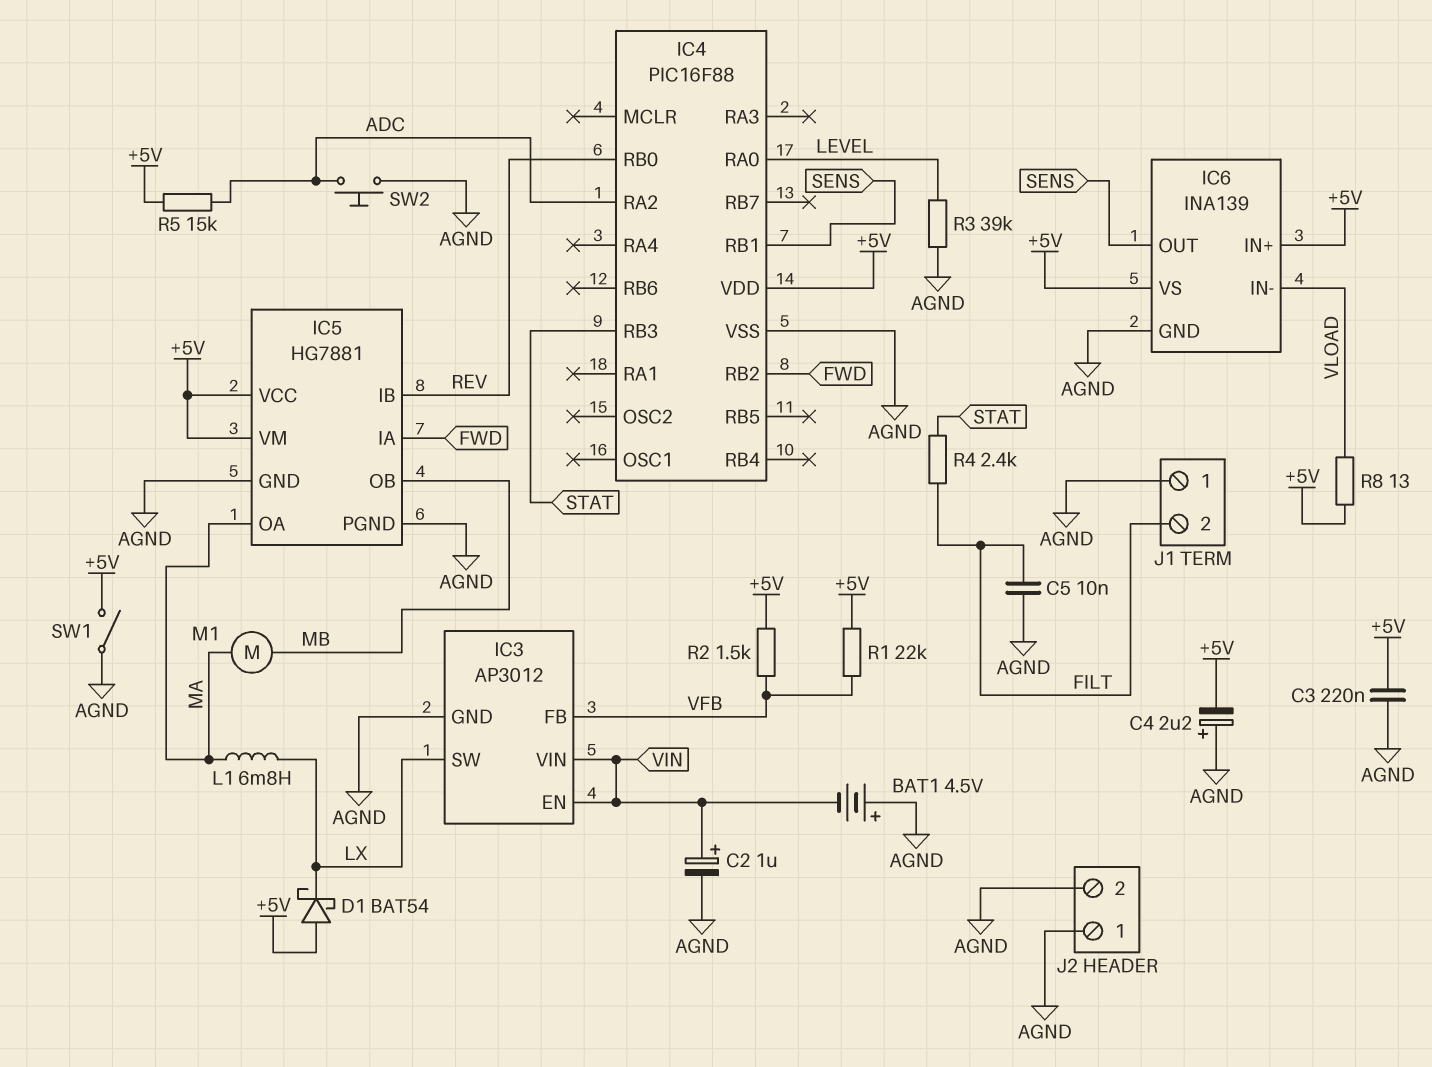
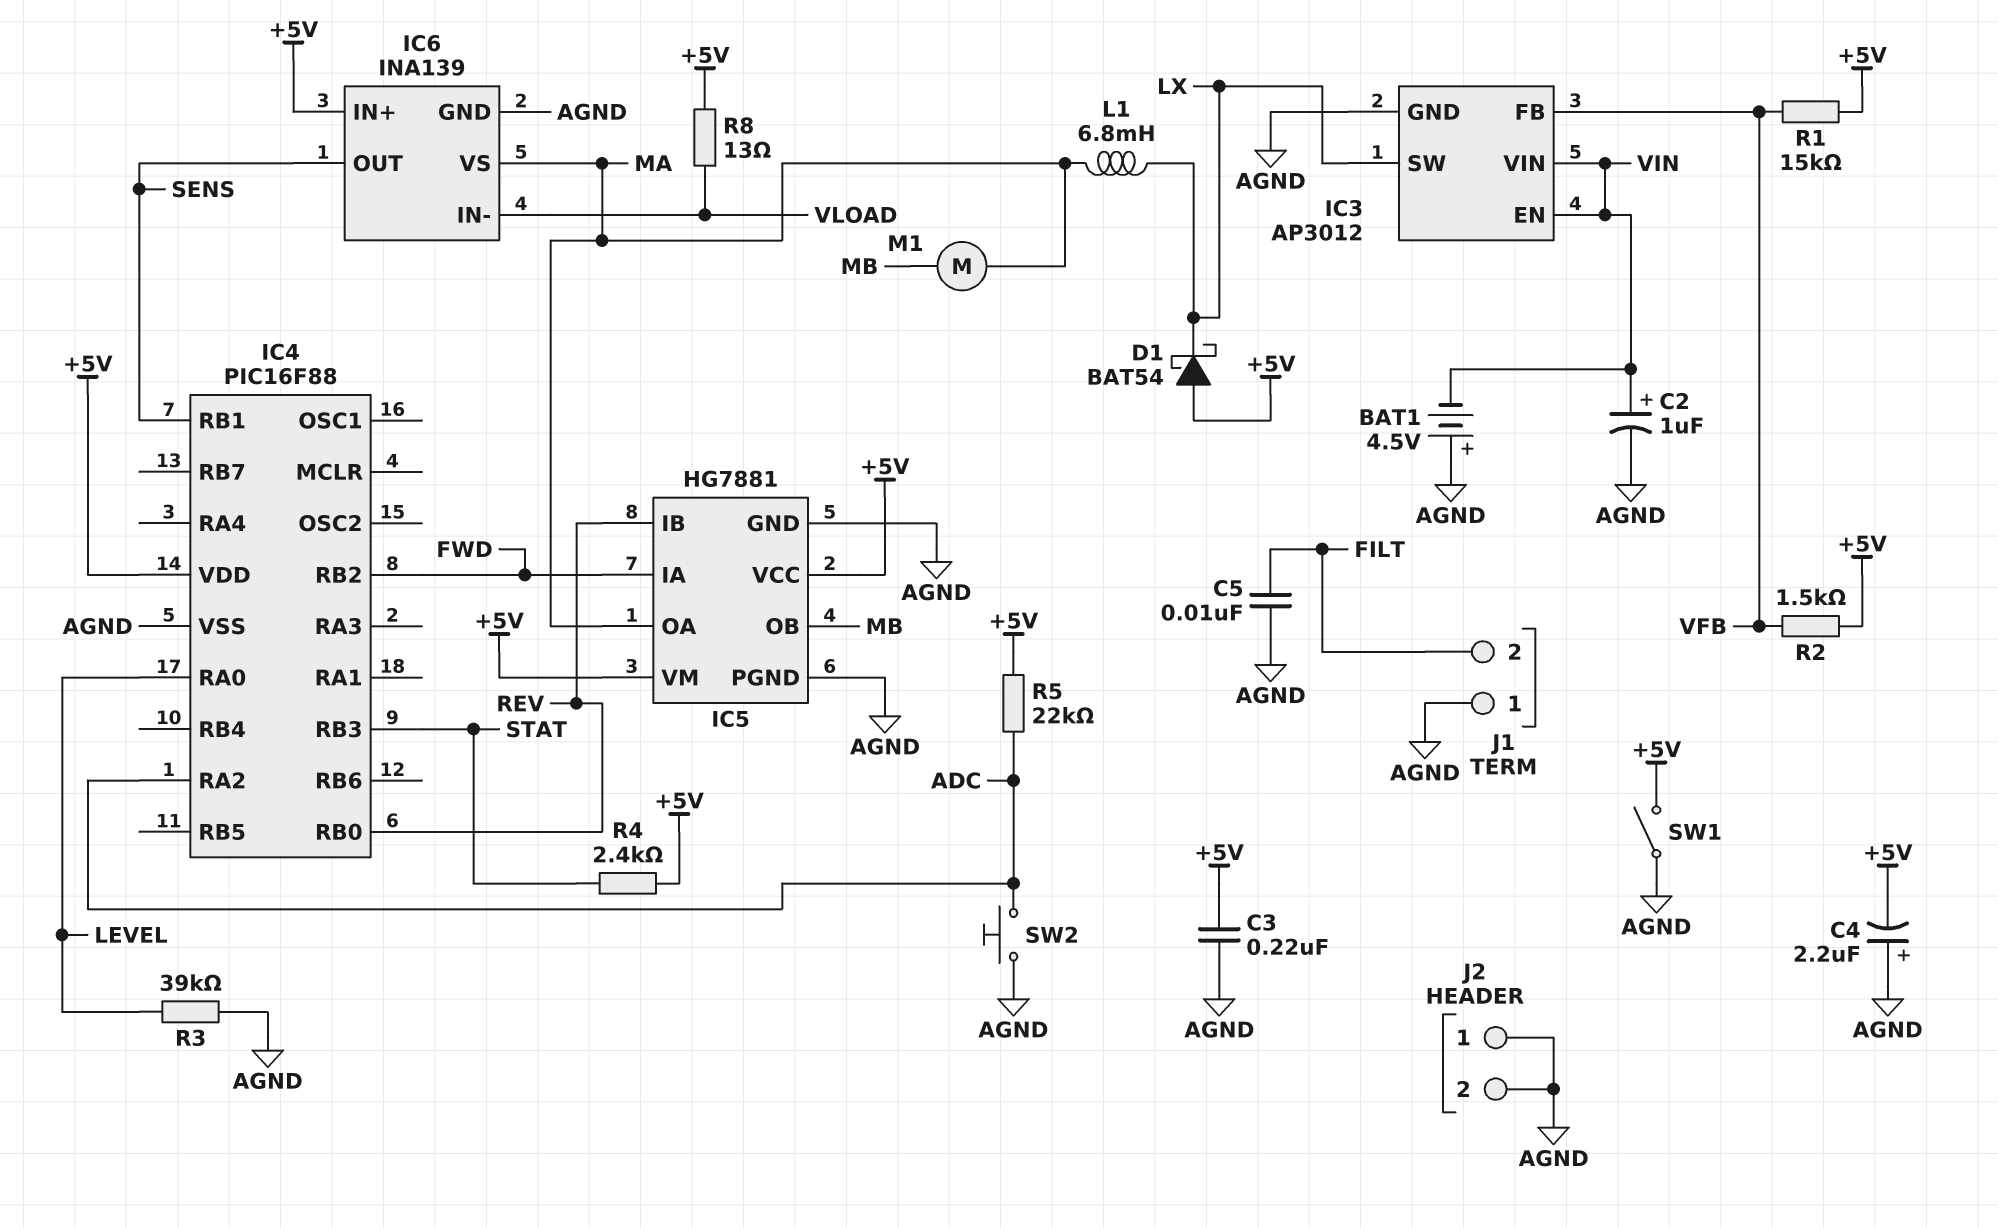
IC6 pin VS: +5V -> MA
R1: 22k (+5V, VFB) -> 15k (+5V, VFB)
R4: 2.4k (FILT, STAT) -> 2.4k (+5V, STAT)
R5: 15k (+5V, ADC) -> 22k (+5V, ADC)

